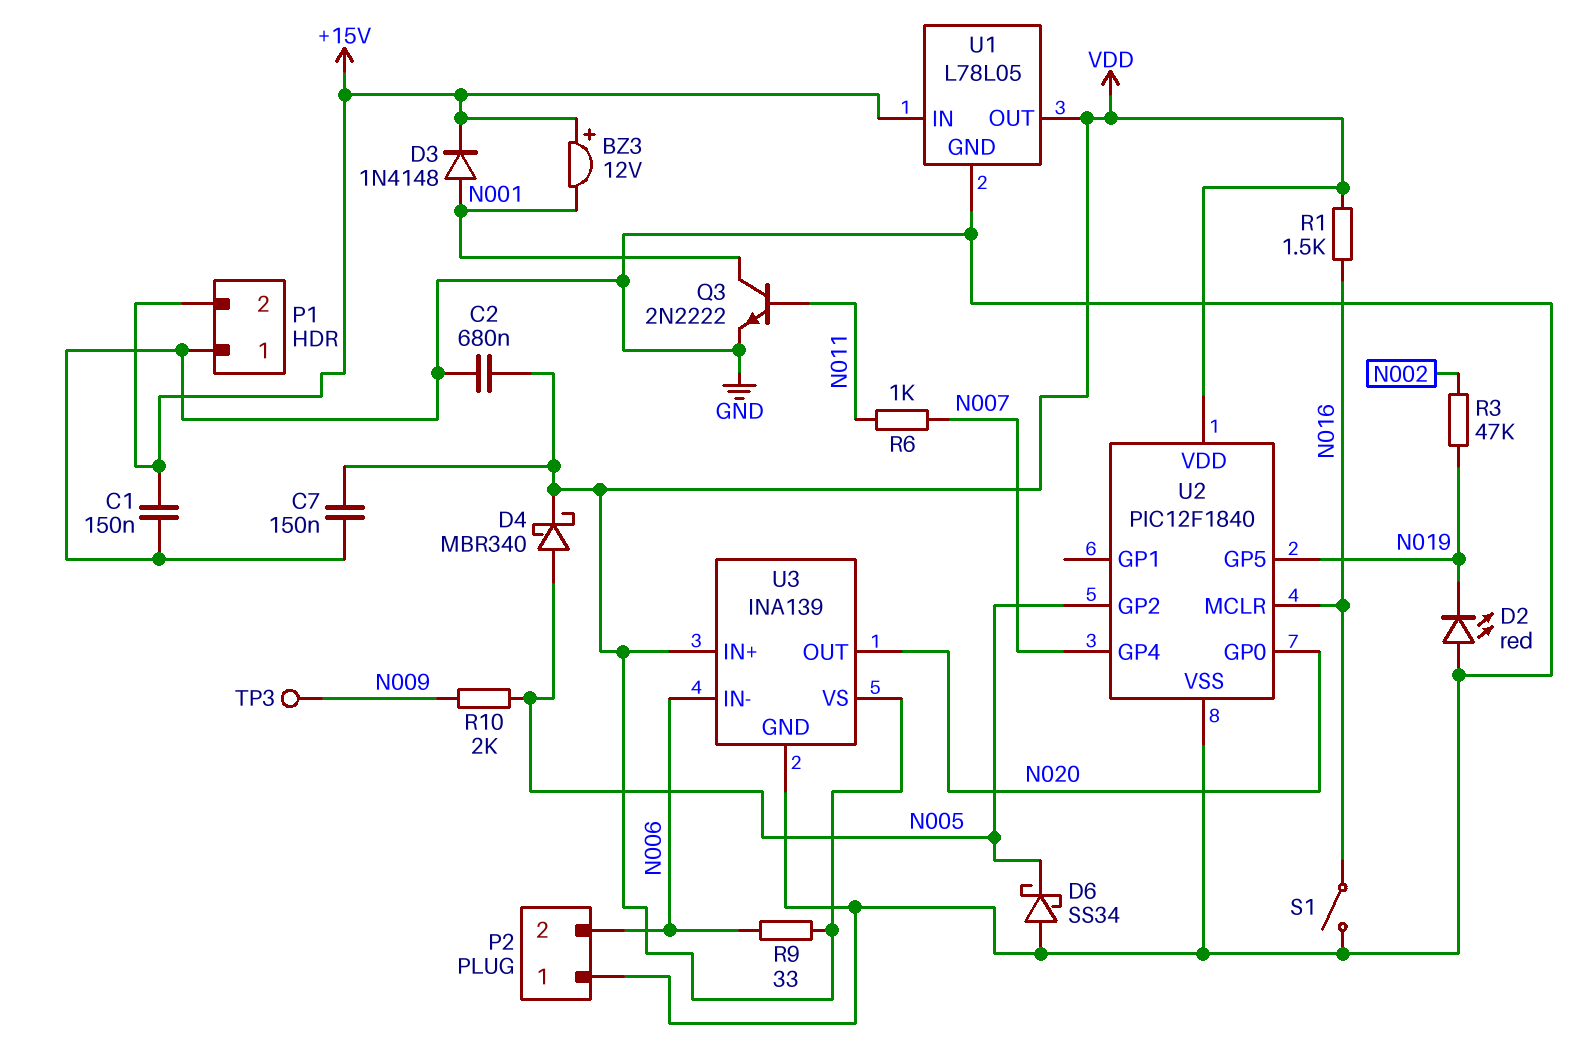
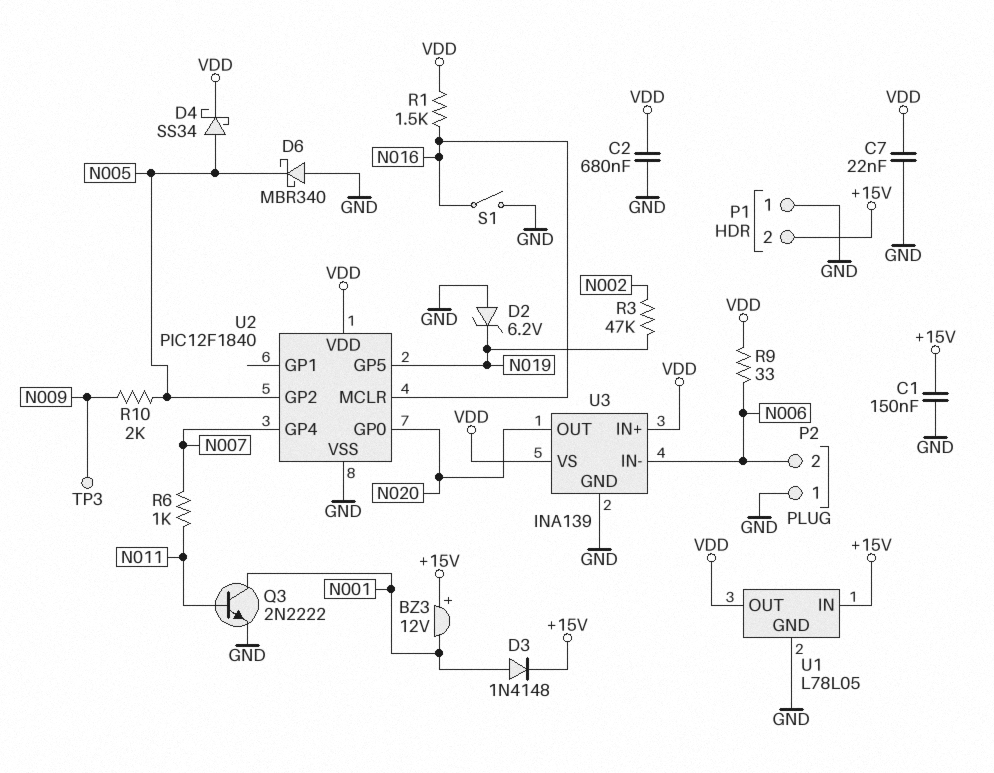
C7: 150nF (GND, VDD) -> 22nF (GND, VDD)
D2: LED red (A GND, K N019) -> zener 6.2V (A GND, K N019)
D4: schottky MBR340 (A N005, K VDD) -> schottky SS34 (A N005, K VDD)
D6: schottky SS34 (A GND, K N005) -> schottky MBR340 (A GND, K N005)

